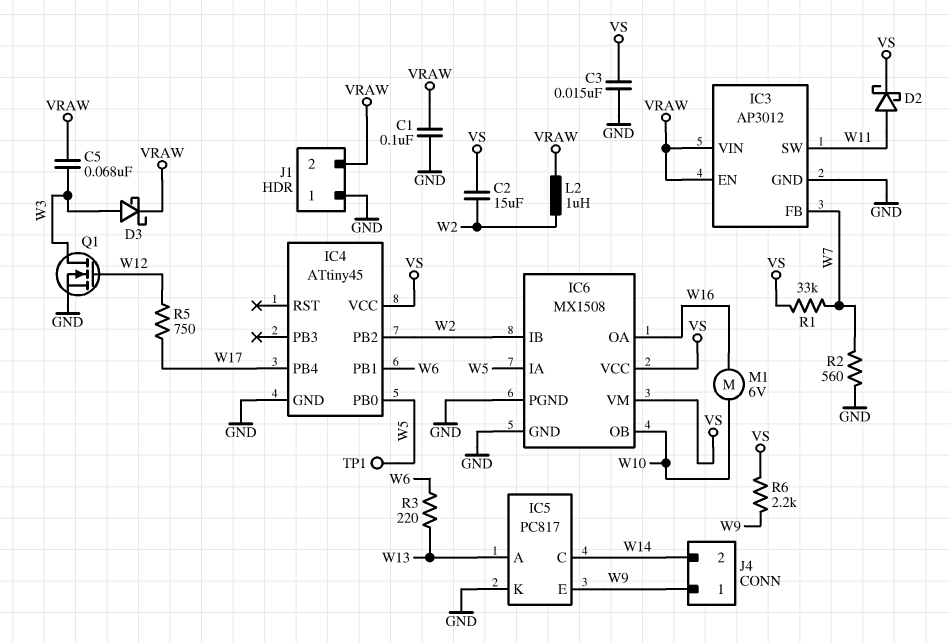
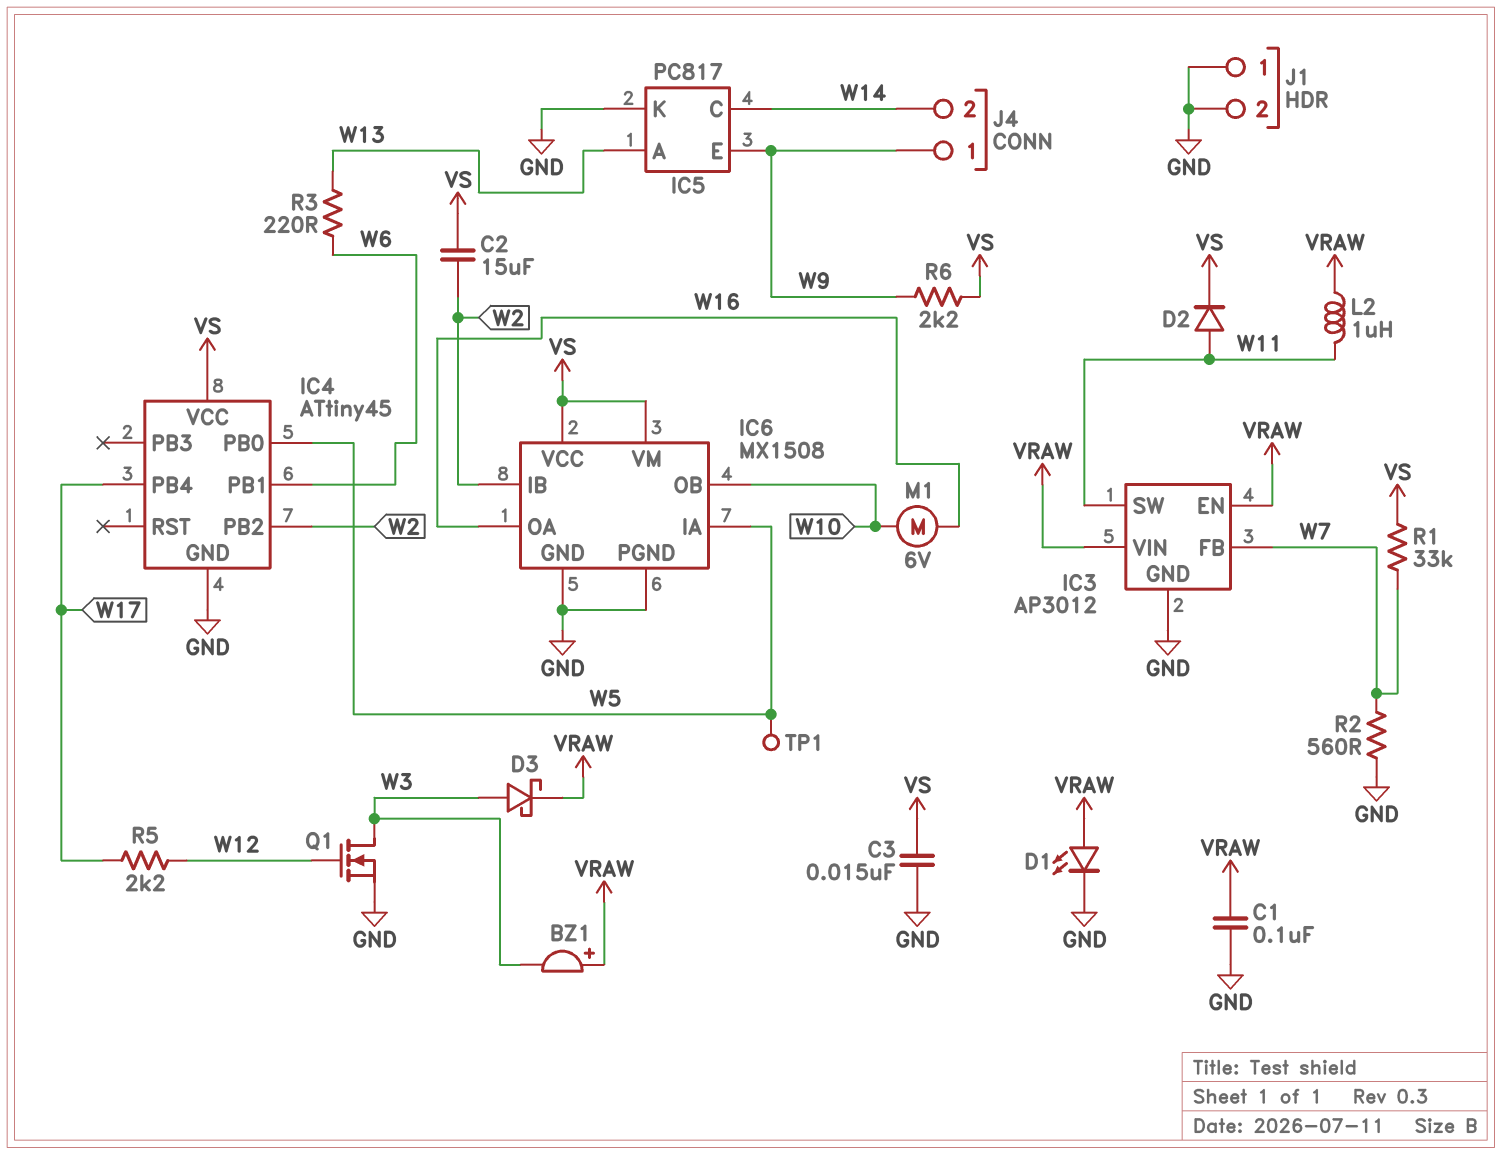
BZ1: none -> buzzer (plus VRAW, minus W3)
C5: 68nF (VRAW, W3) -> none
D1: none -> LED (A VRAW, K GND)
D2: schottky (A W11, K VS) -> diode (A W11, K VS)
J1 pin 2: VRAW -> GND
L2: 1uH (VRAW, W2) -> 1uH (VRAW, W11)
R5: 750 (W12, W17) -> 2.2k (W12, W17)

